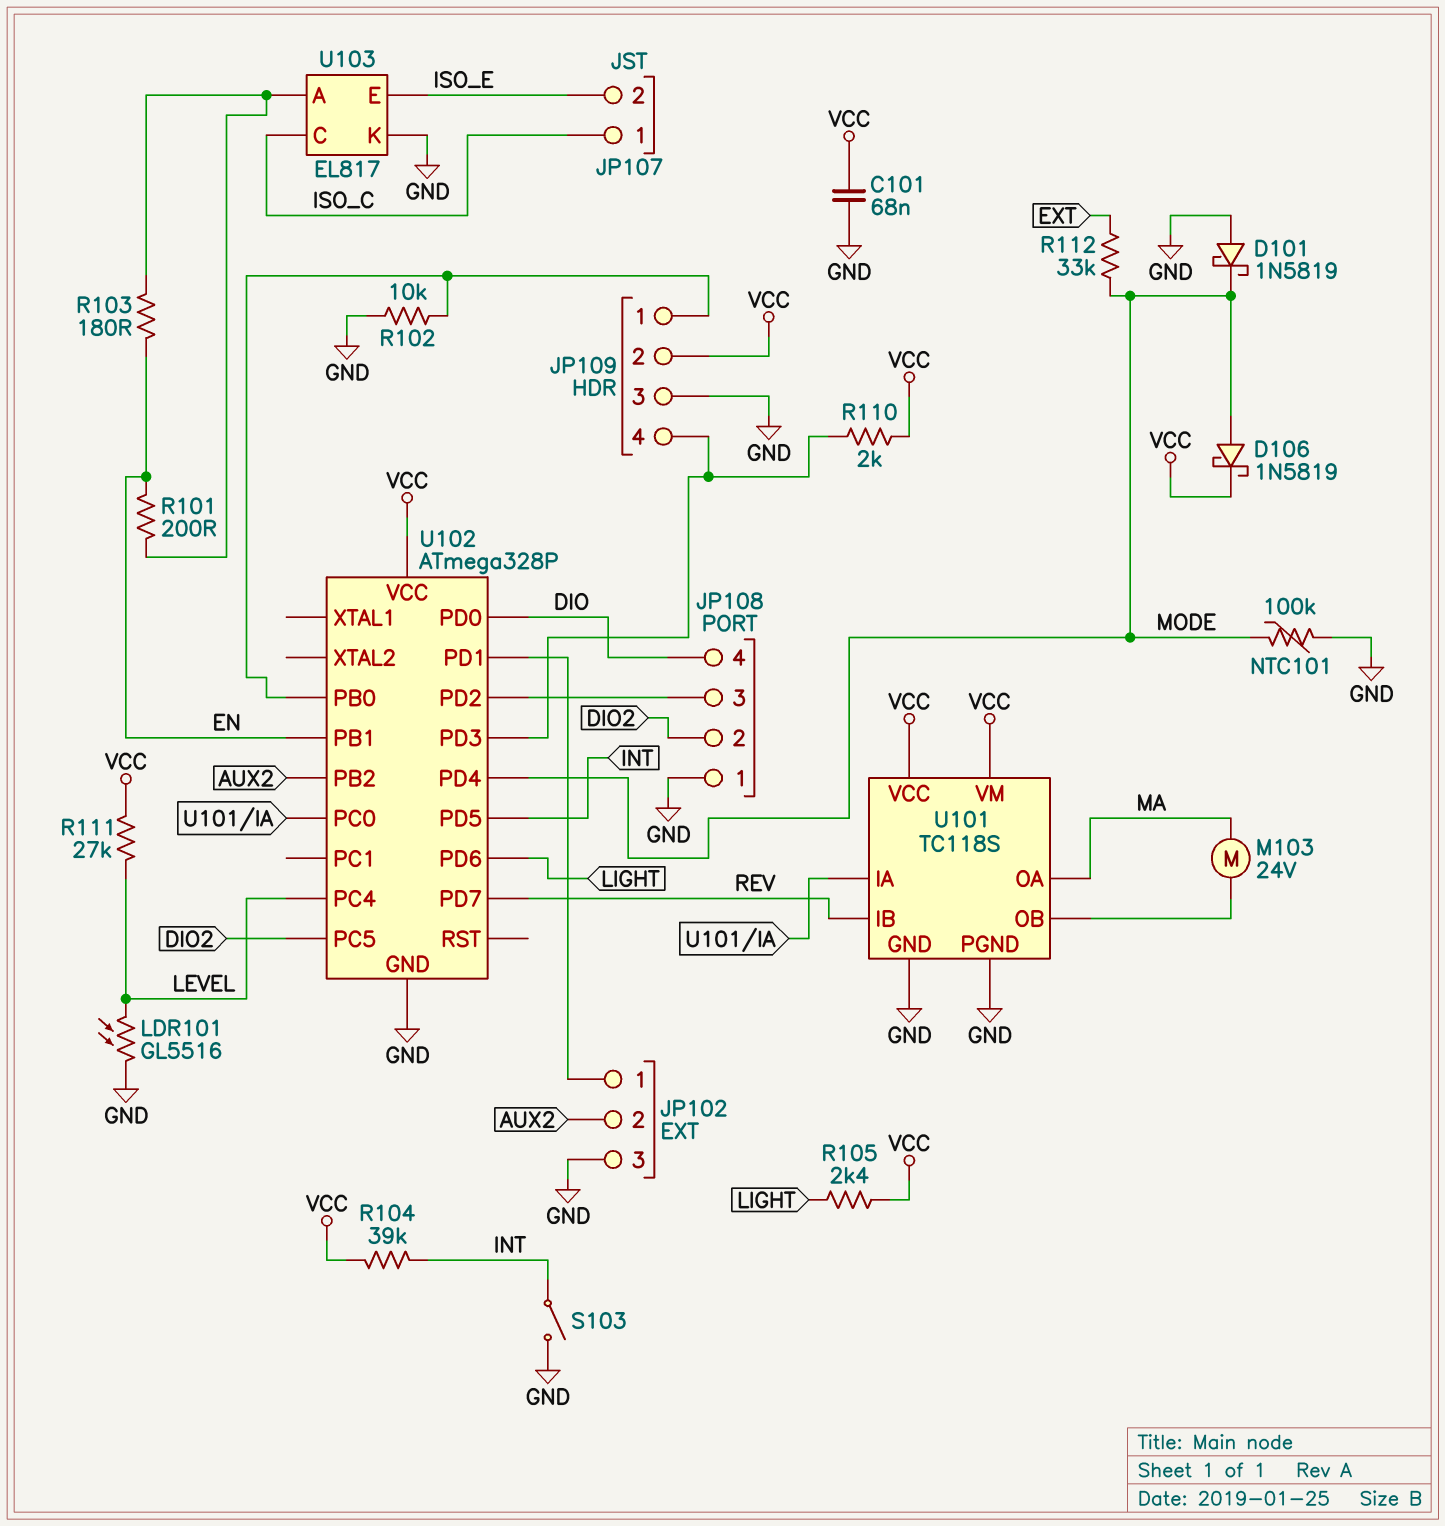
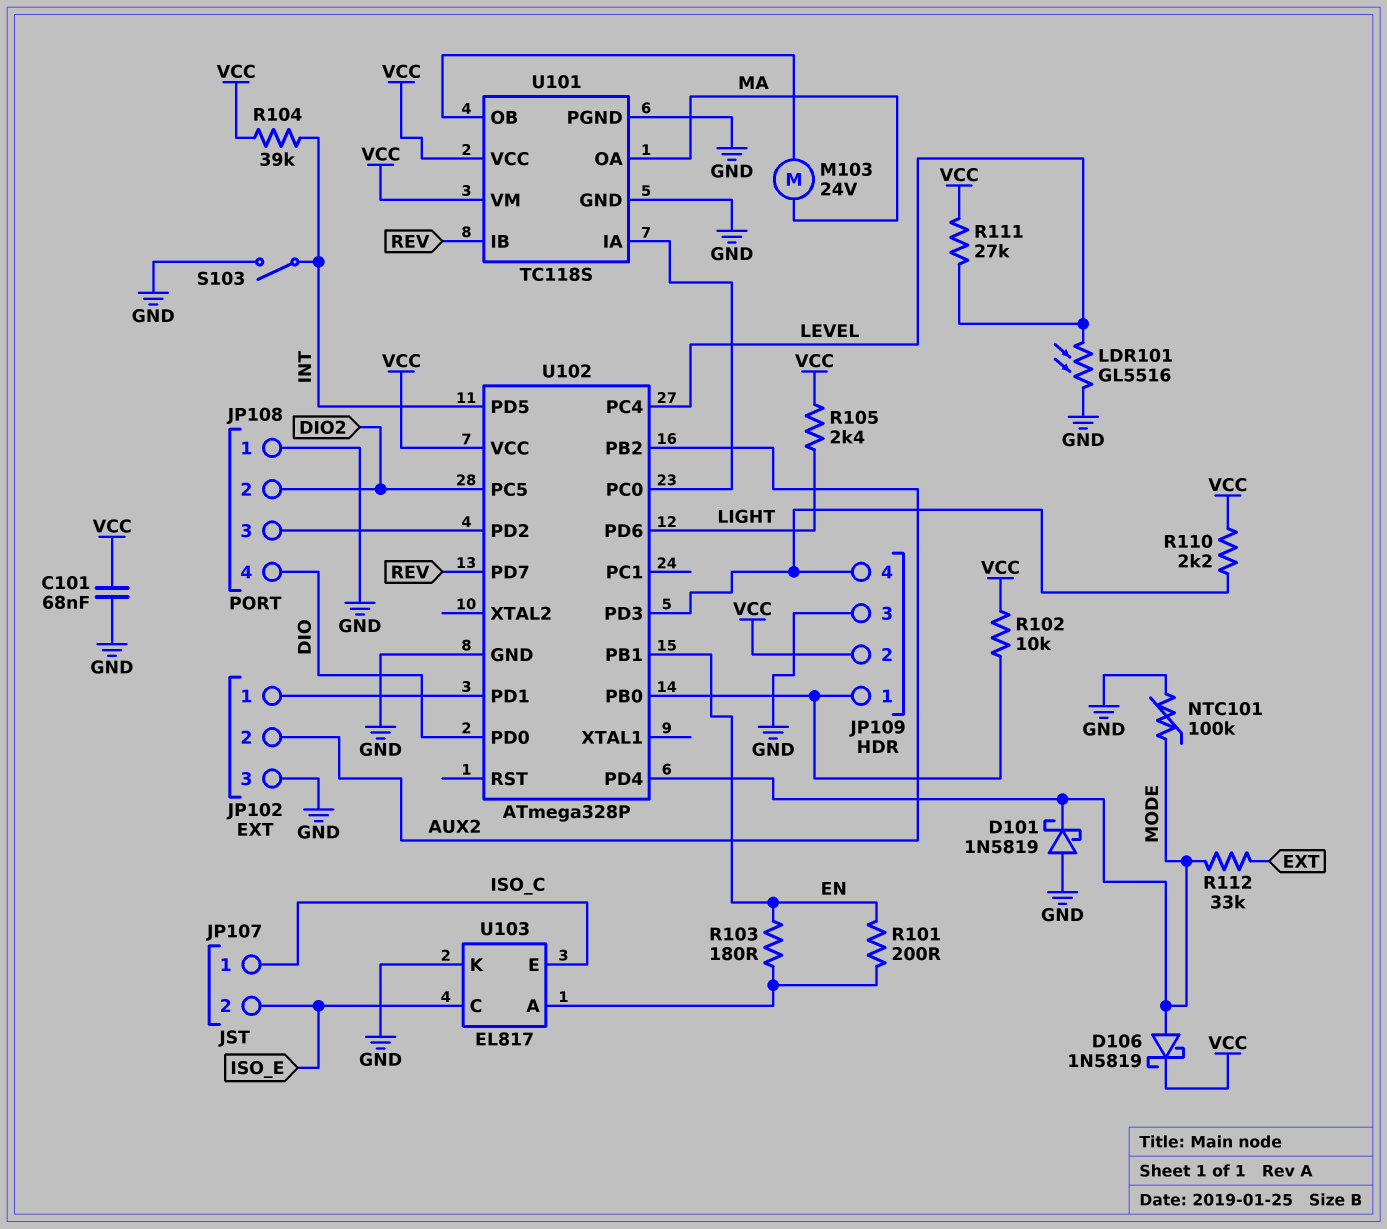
R102: 10k (GND, JP109/1) -> 10k (JP109/1, VCC)
R110: 2k (JP109/4, VCC) -> 2.2k (JP109/4, VCC)
U103 pin C: ISO_C -> ISO_E
U103 pin E: ISO_E -> ISO_C

